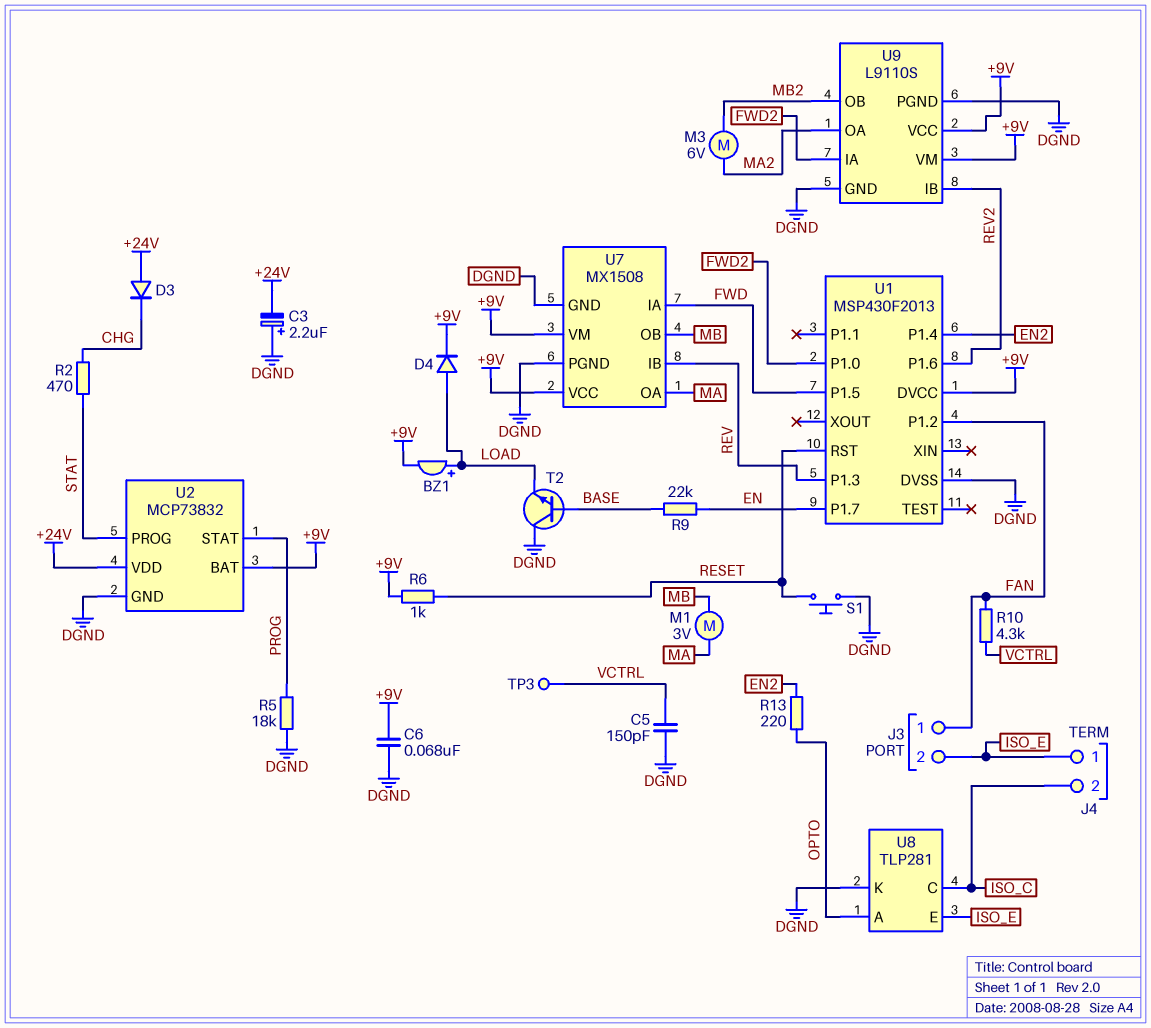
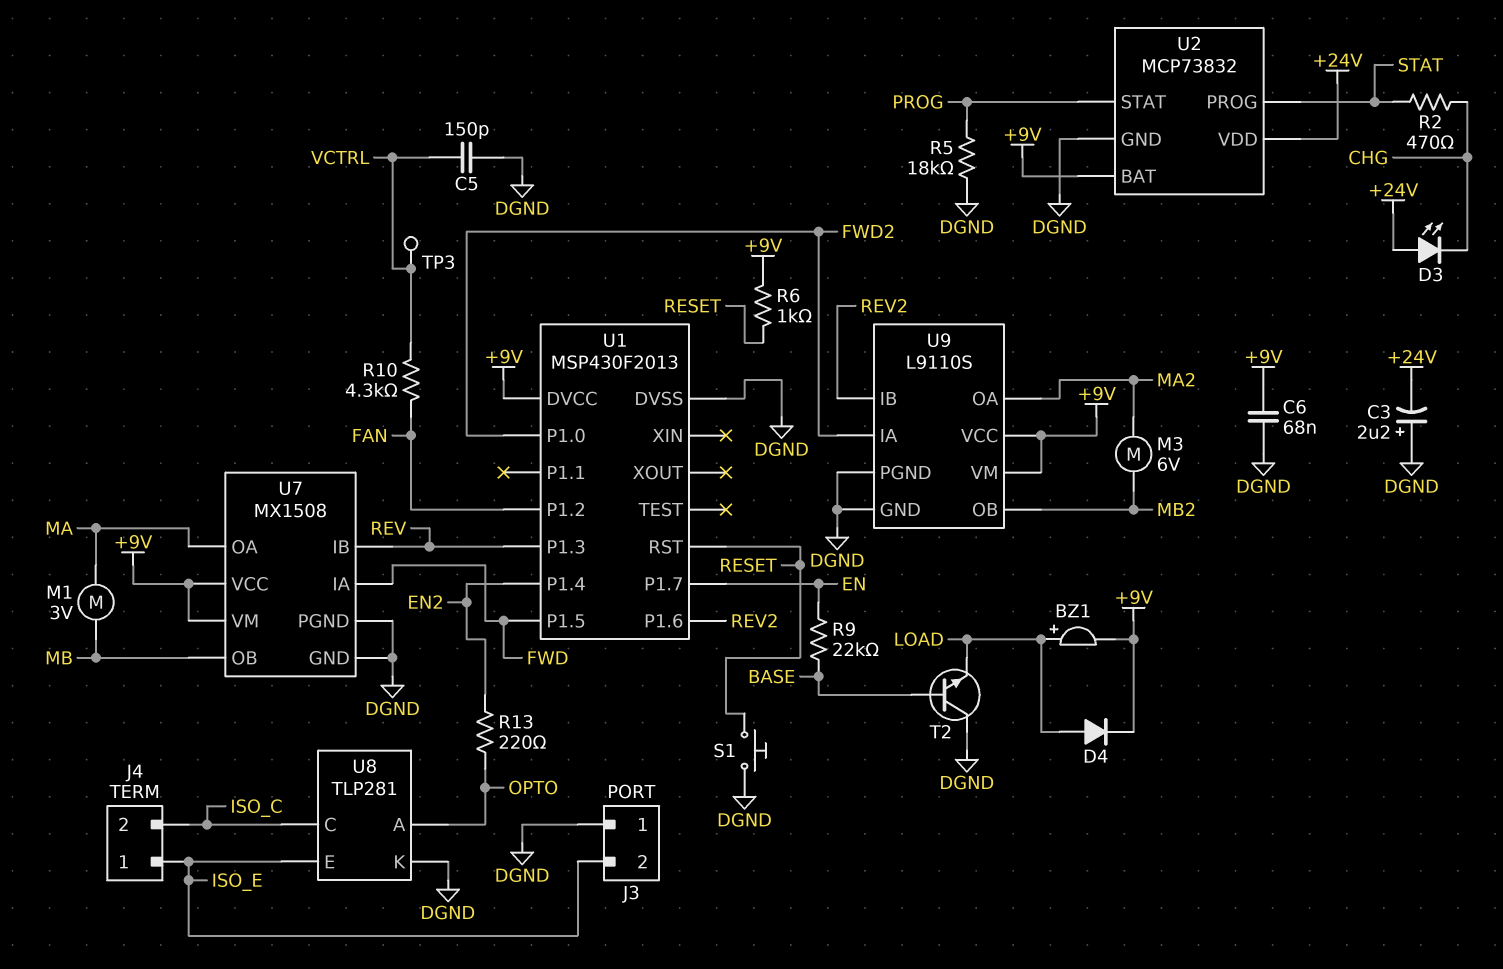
D3: diode (A +24V, K CHG) -> LED (A +24V, K CHG)
J3 pin 1: FAN -> DGND

